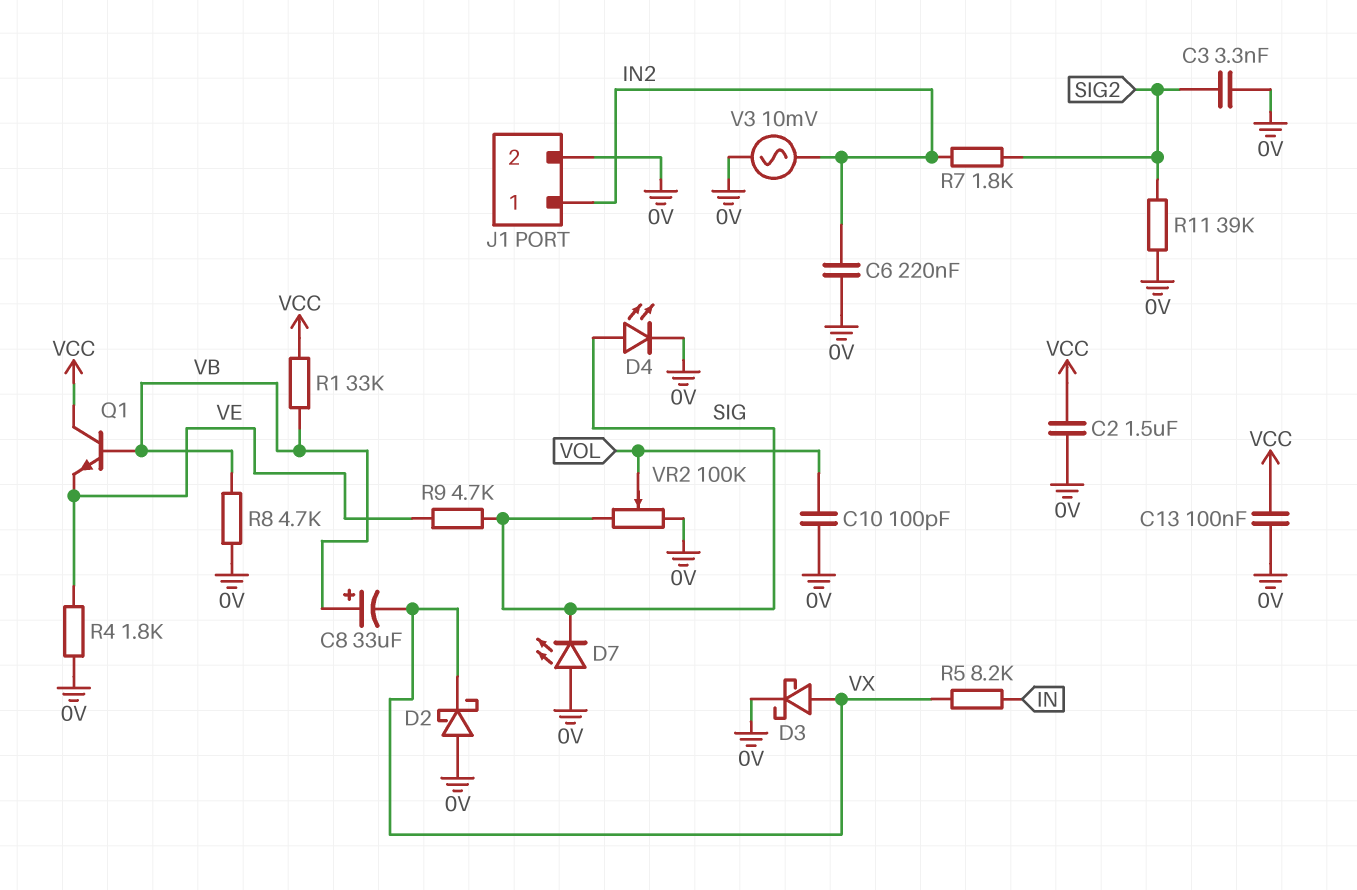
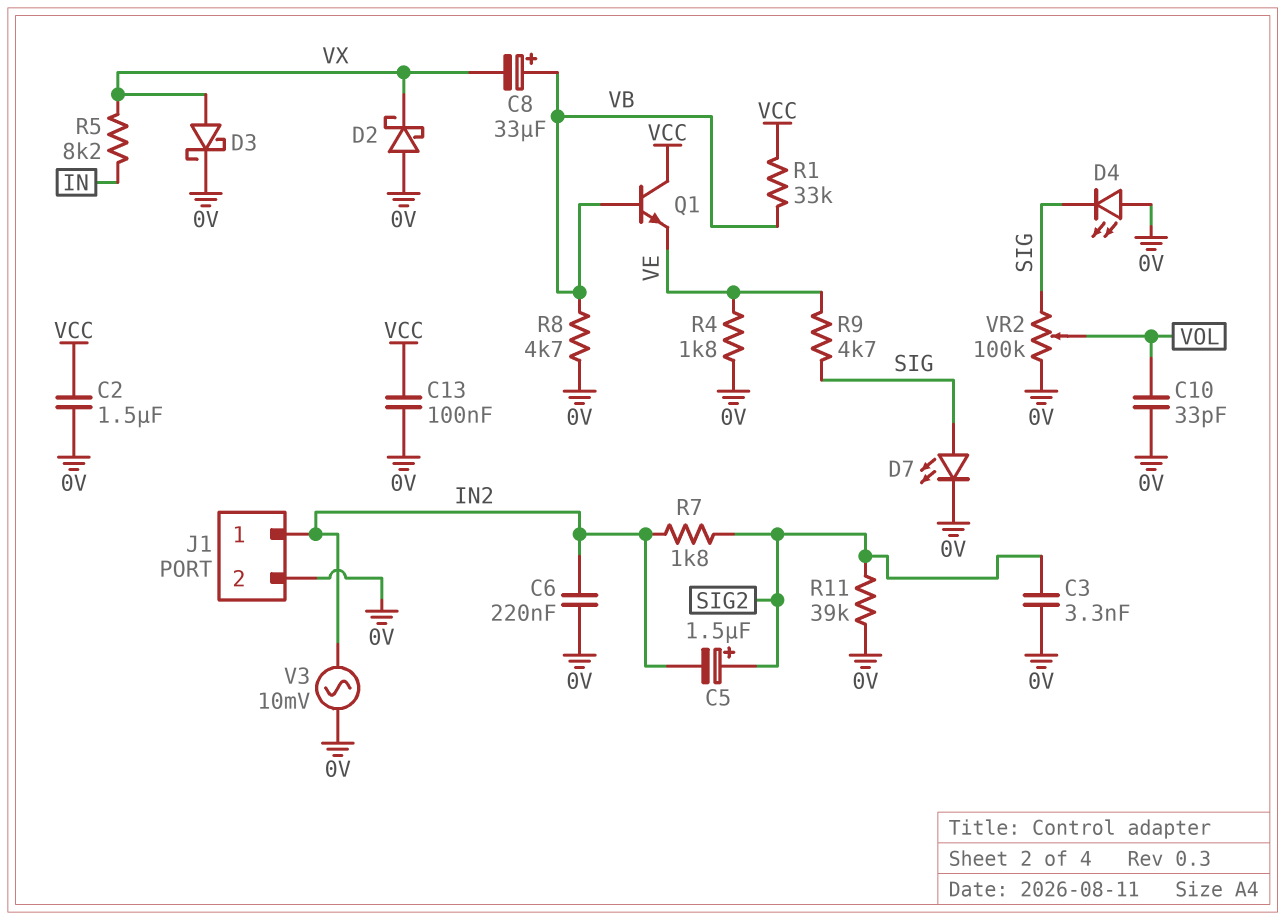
C5: none -> 1.5uF (plus SIG2, minus IN2)
C10: 100pF (0V, VOL) -> 33pF (0V, VOL)
D4: LED (A SIG, K 0V) -> LED (A 0V, K SIG)
D7: LED (A 0V, K SIG) -> LED (A SIG, K 0V)

